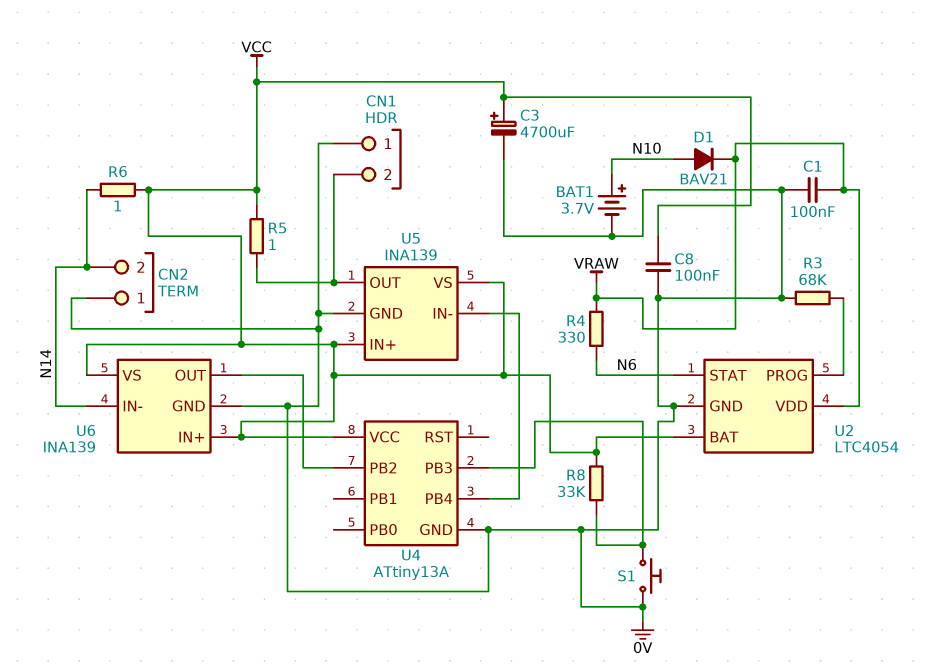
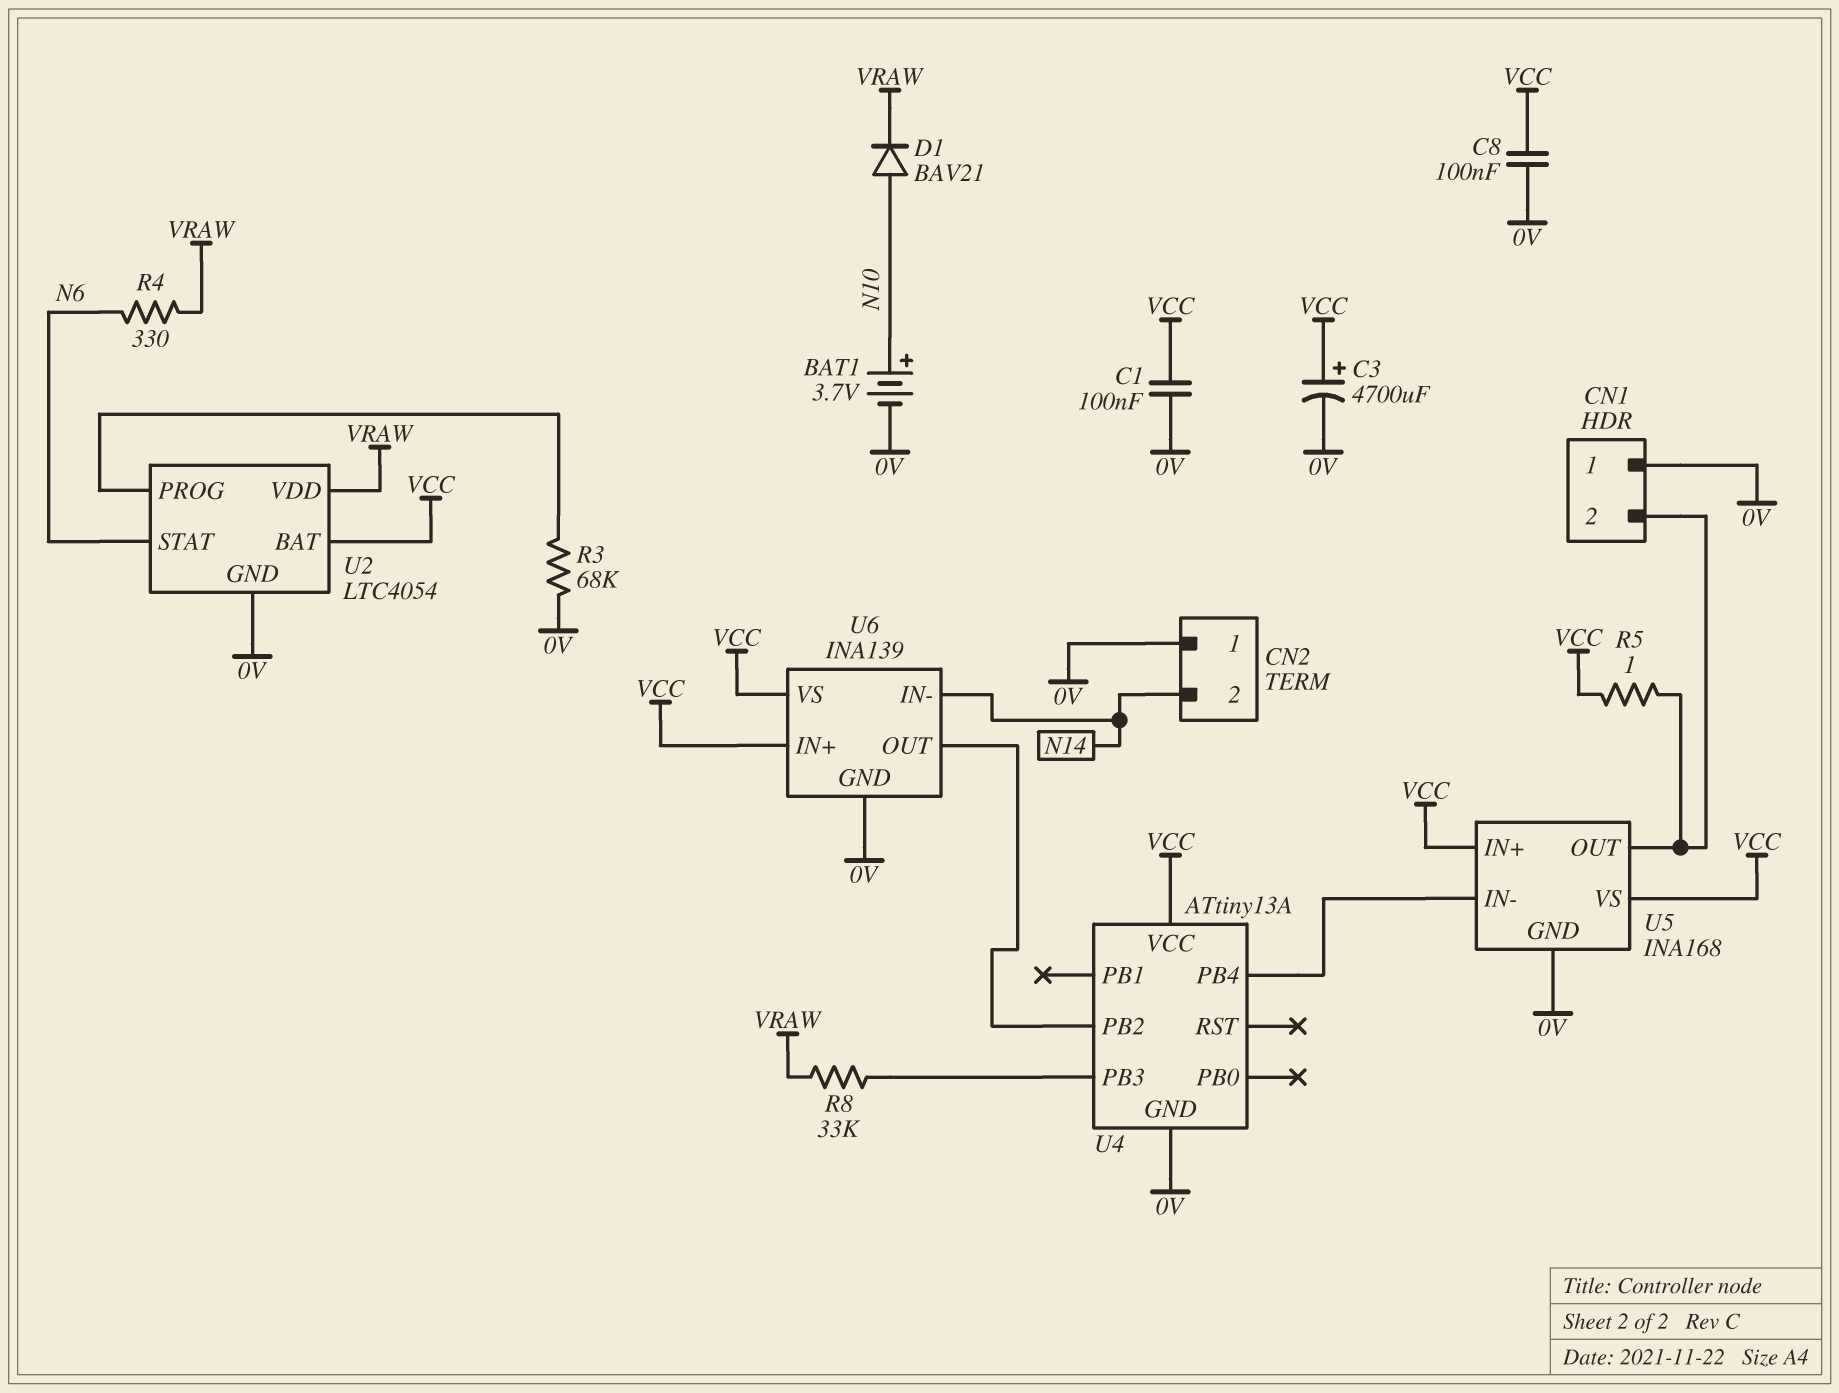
C1: 100nF (0V, VRAW) -> 100nF (0V, VCC)
R6: 1 (N14, VCC) -> none
R8: 33k (U4/PB3, VCC) -> 33k (U4/PB3, VRAW)
S1: button (0V, U4/PB3) -> none
U5: INA139 -> INA168

